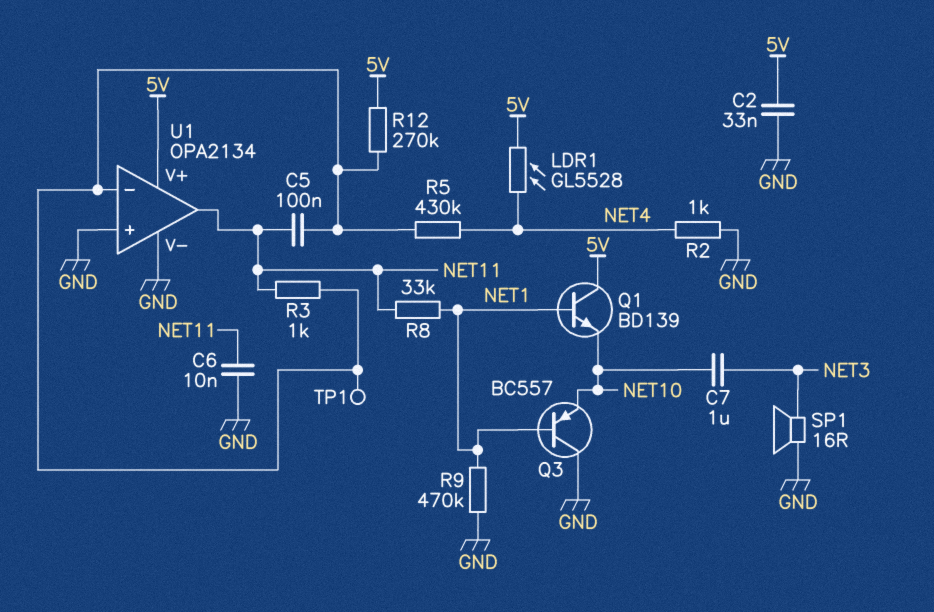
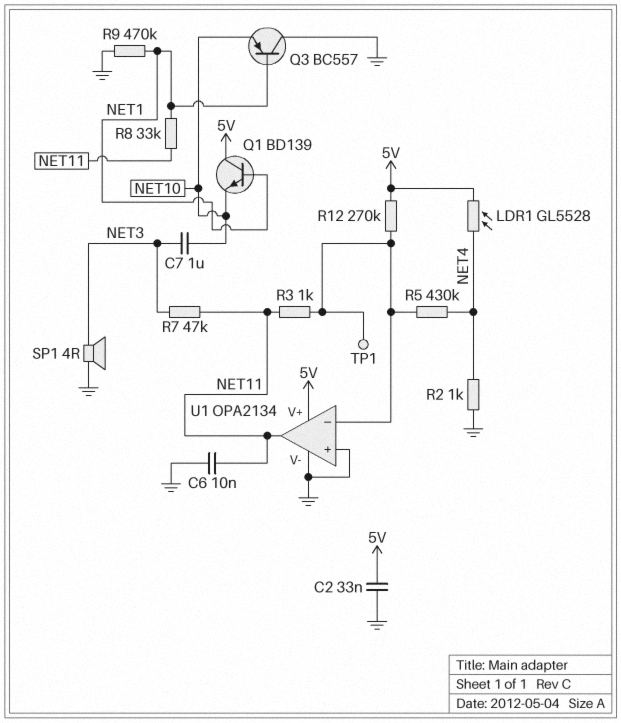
C5: 100nF (NET11, U1/in-) -> none
R7: none -> 47k (NET3, NET11)
SP1: speaker 16R (GND, NET3) -> speaker 4R (GND, NET3)

